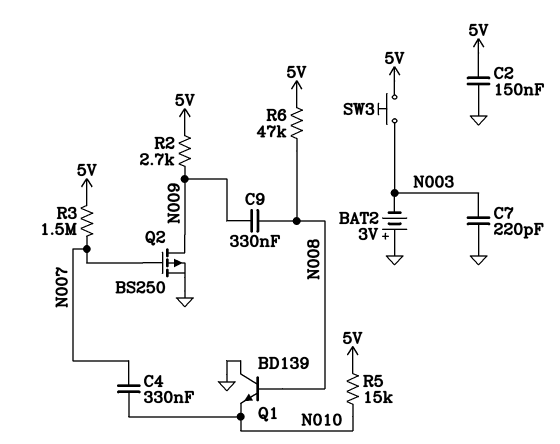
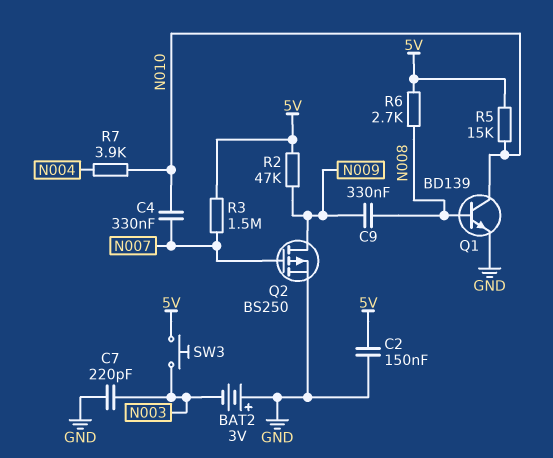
Q1: NPN BD139 (B N008, C GND, E N010) -> NPN BD139 (B N008, C N010, E GND)
R2: 2.7k (5V, N009) -> 47k (5V, N009)
R6: 47k (5V, N008) -> 2.7k (5V, N008)
R7: none -> 3.9k (N004, N010)

